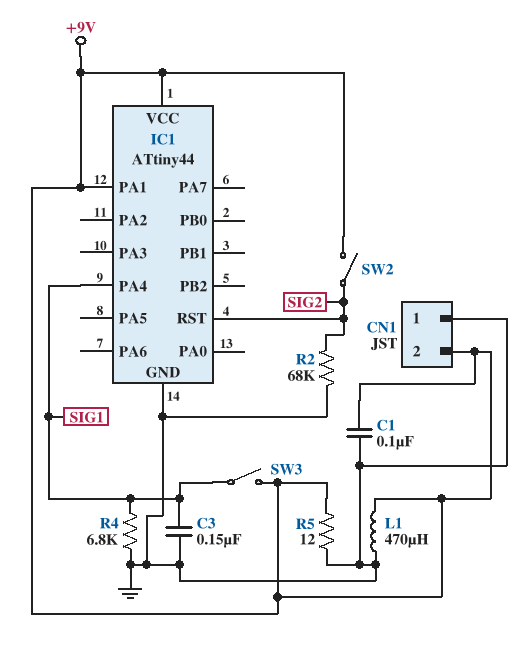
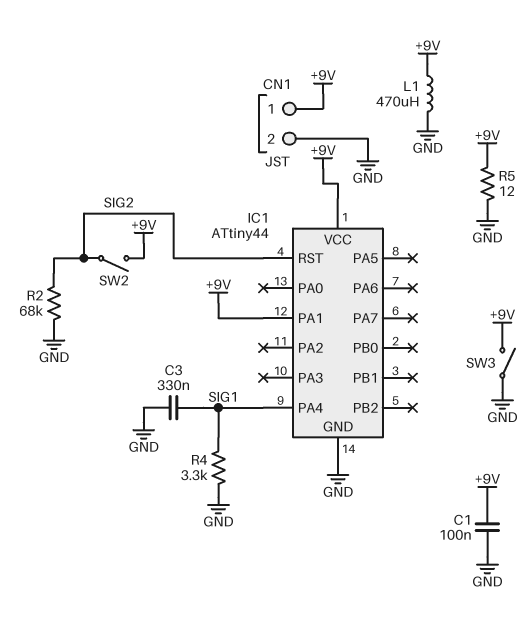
C3: 150nF (GND, SIG1) -> 330nF (GND, SIG1)
CN1 pin 1: GND -> +9V
CN1 pin 2: +9V -> GND
R4: 6.8k (GND, SIG1) -> 3.3k (GND, SIG1)
SW3: switch (+9V, SIG1) -> switch (+9V, GND)

